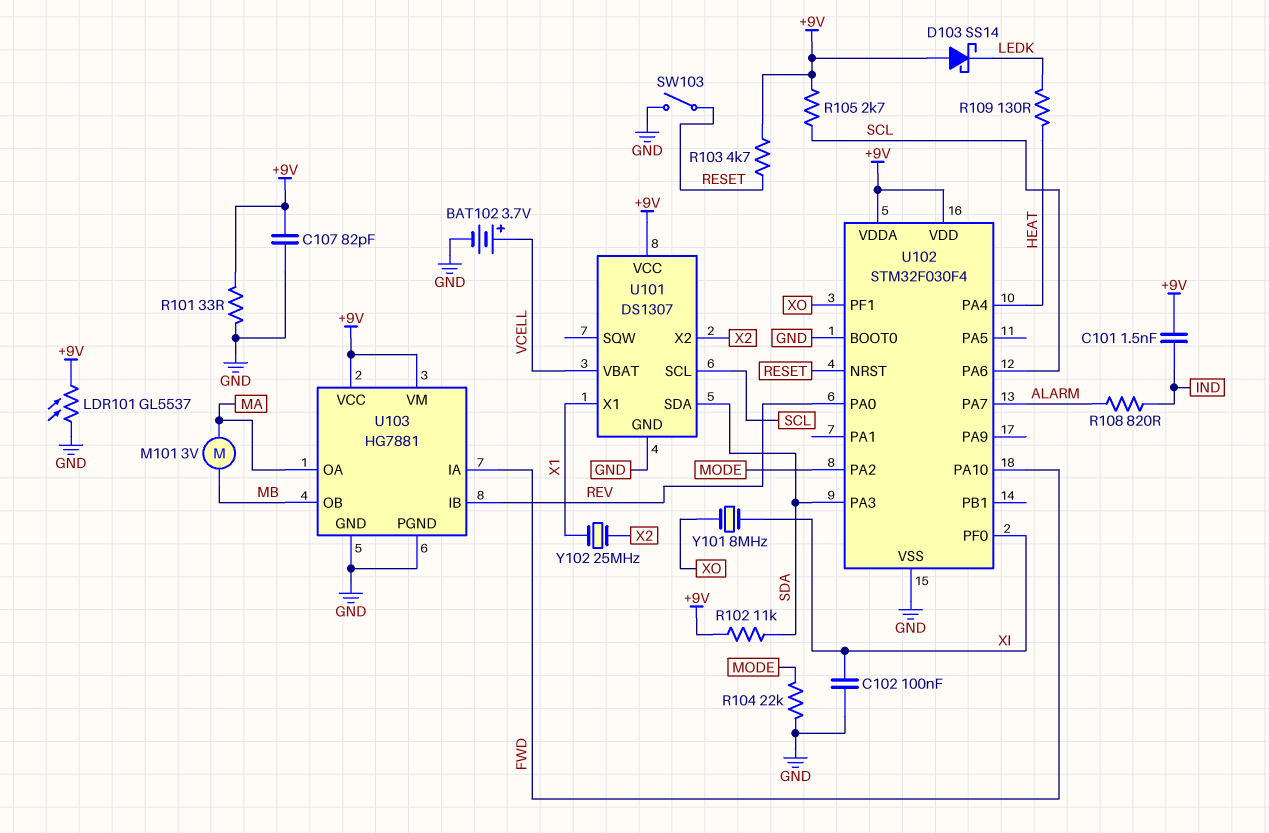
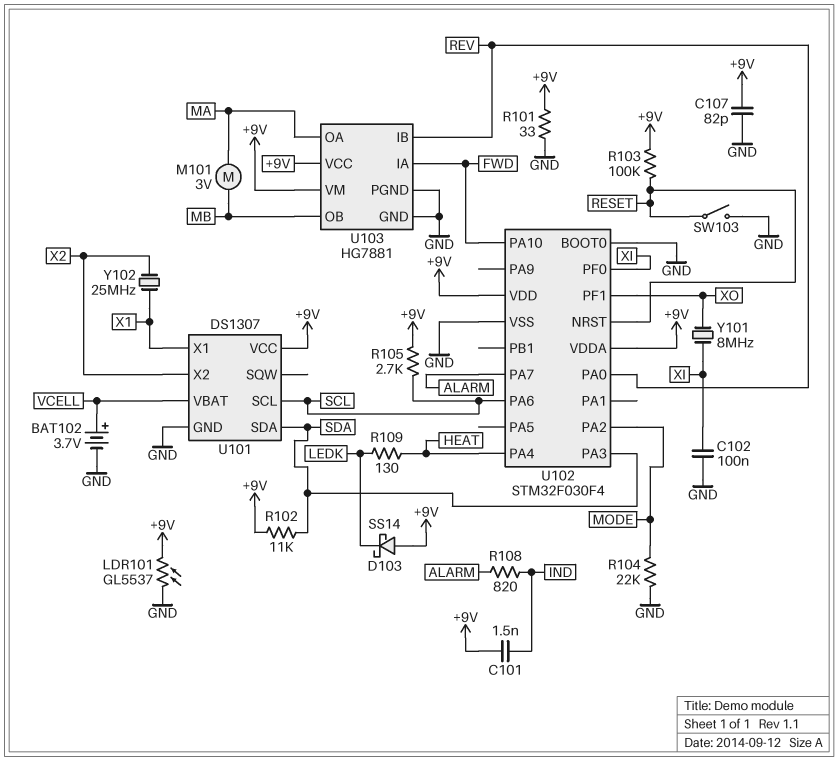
R103: 4.7k (+9V, RESET) -> 100k (+9V, RESET)

